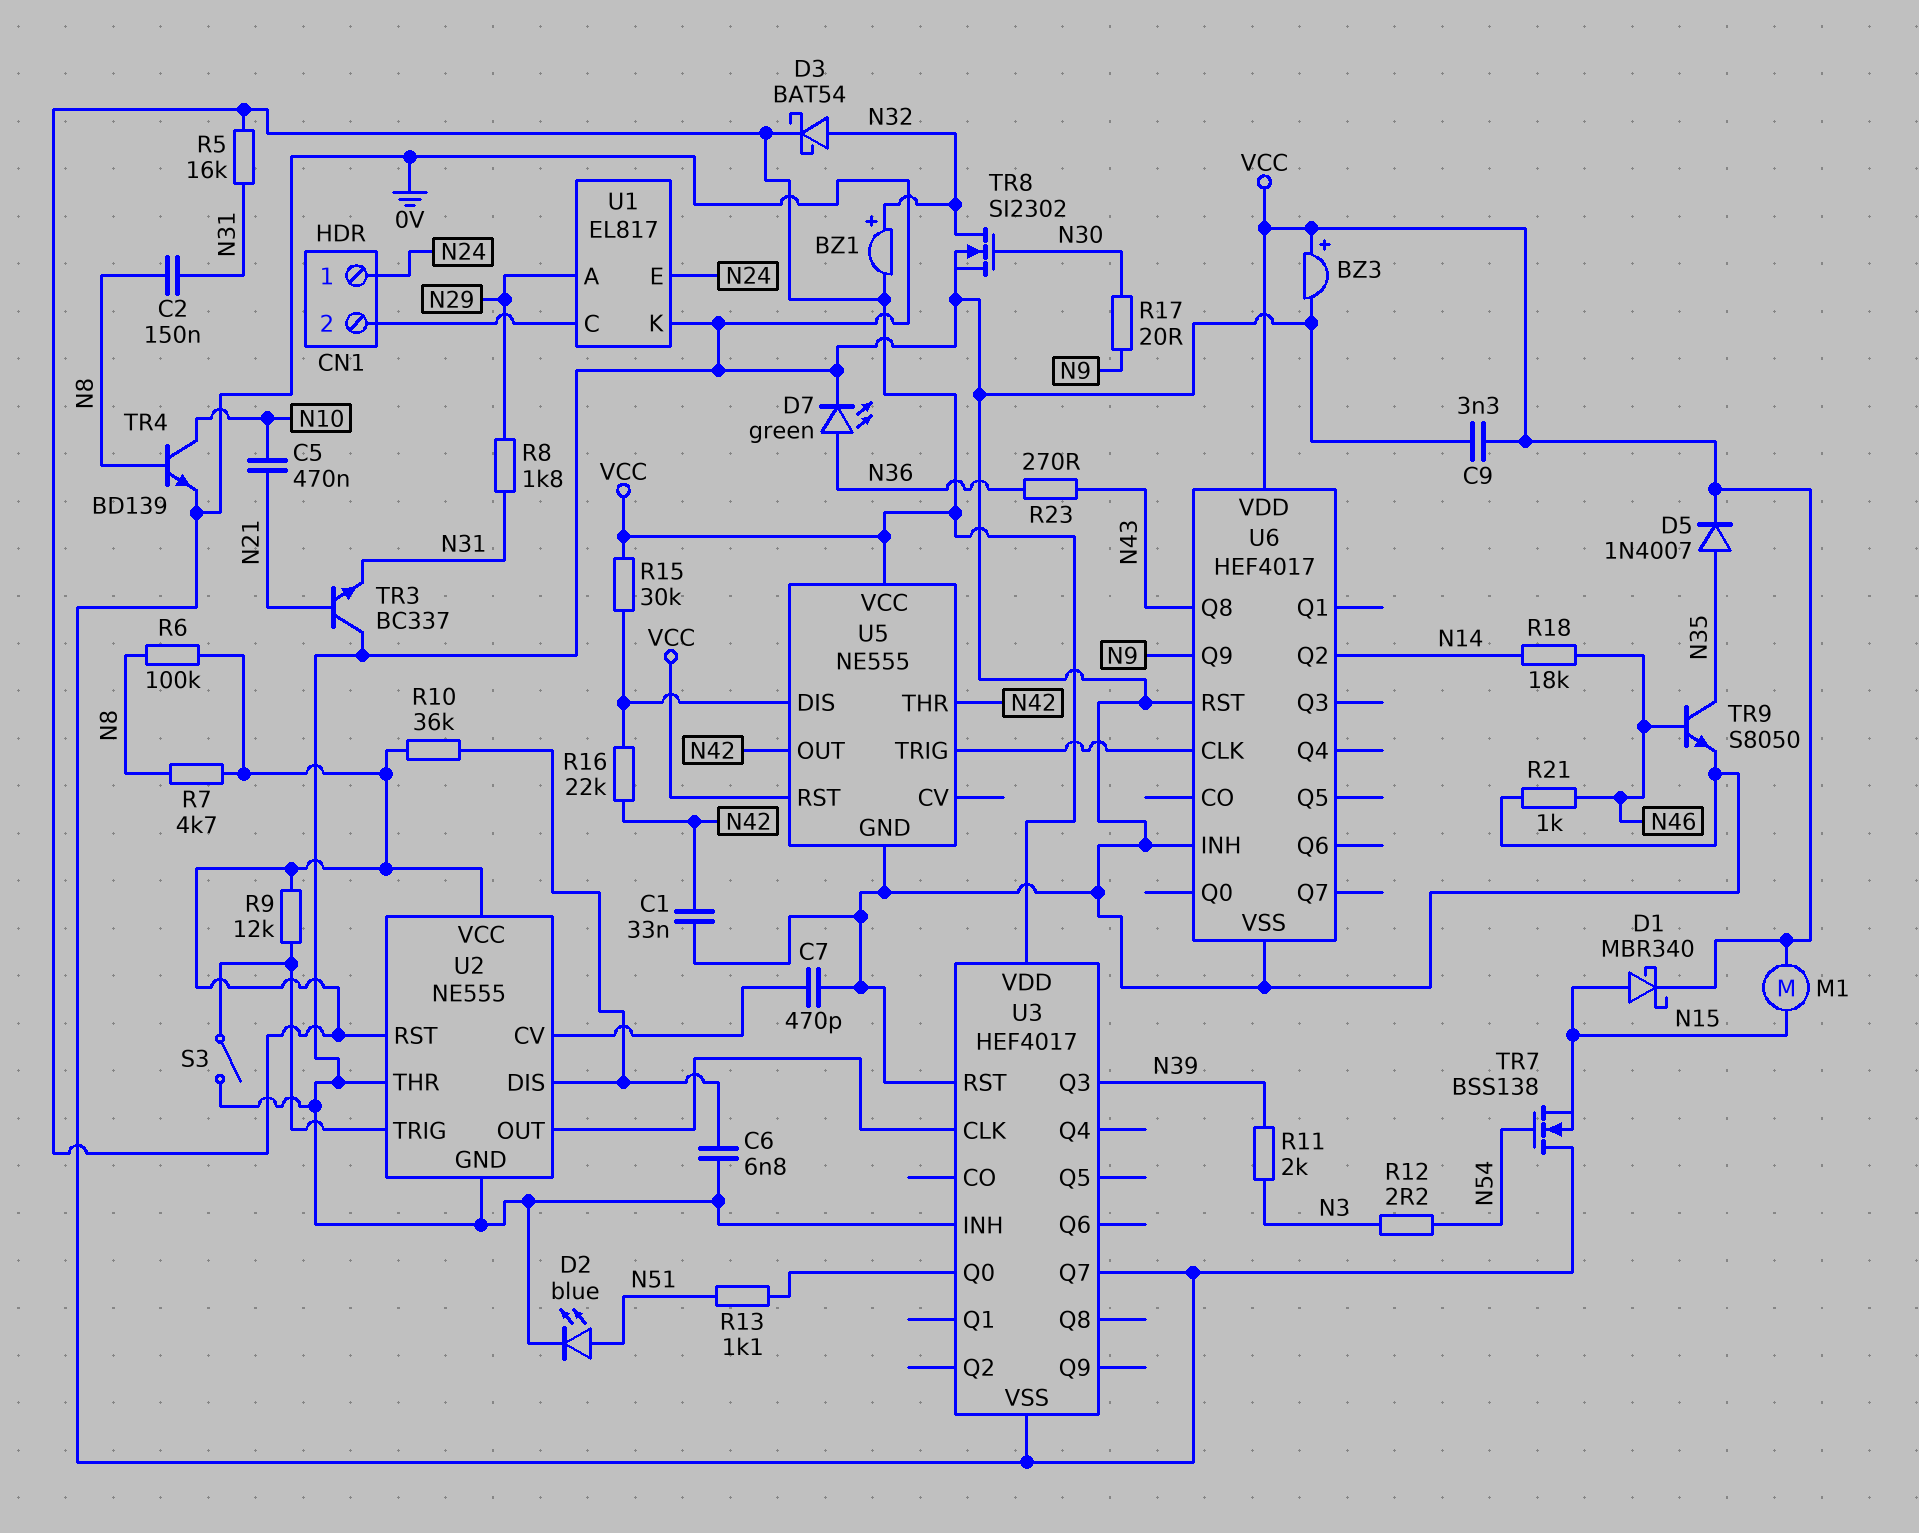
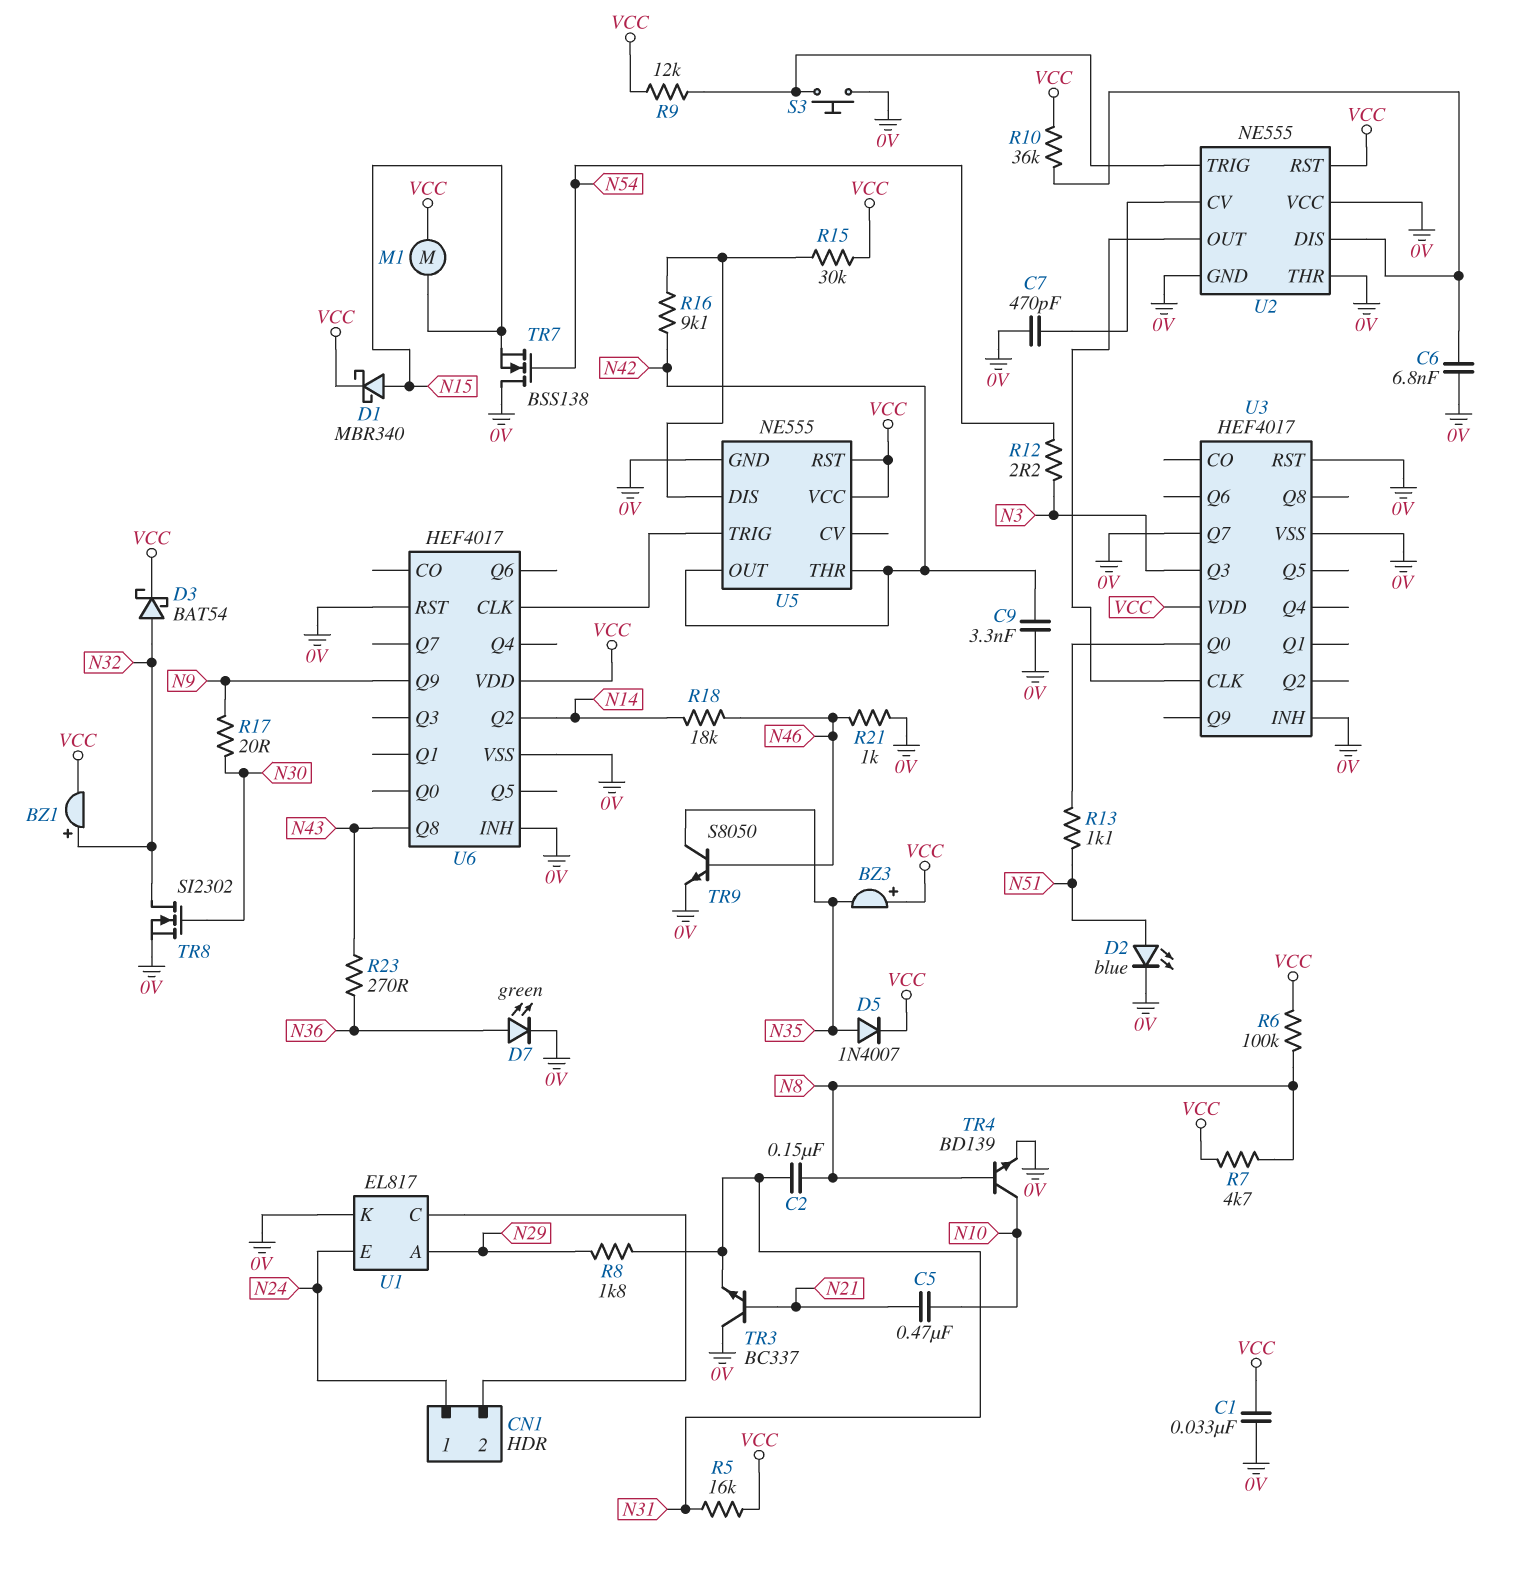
BZ3: buzzer (plus VCC, minus 0V) -> buzzer (plus VCC, minus N35)
C1: 33nF (0V, N42) -> 33nF (0V, VCC)
C9: 3.3nF (0V, VCC) -> 3.3nF (0V, N42)
R11: 2k (N3, N39) -> none
R16: 22k (N42, U5/DIS) -> 9.1k (N42, U5/DIS)
S3: switch (0V, U2/TRIG) -> button (0V, U2/TRIG)
U2 pin VCC: VCC -> 0V
U3 pin Q3: N39 -> N3

